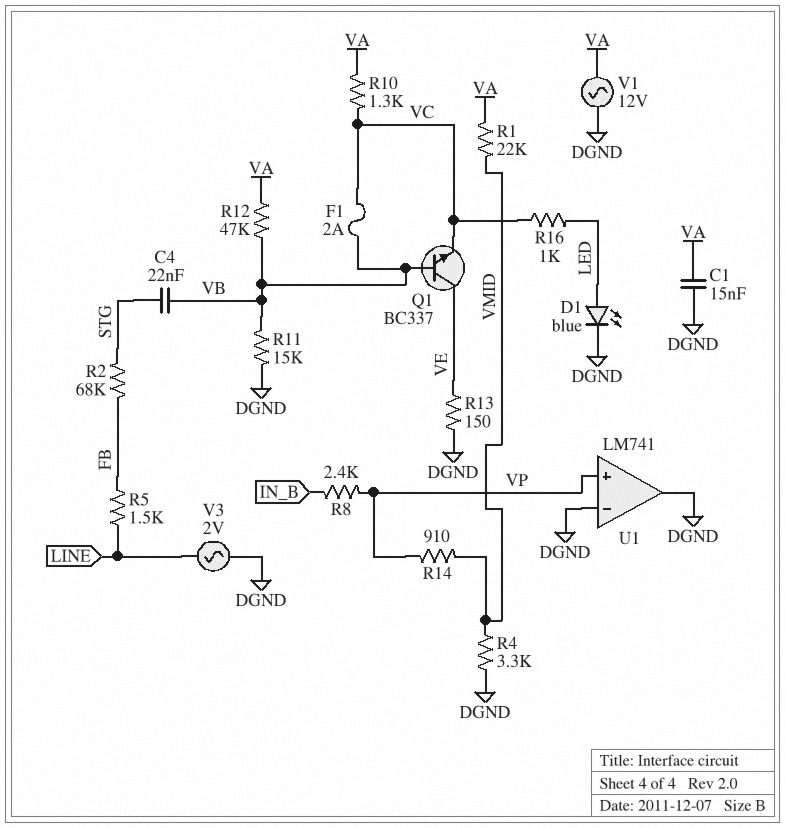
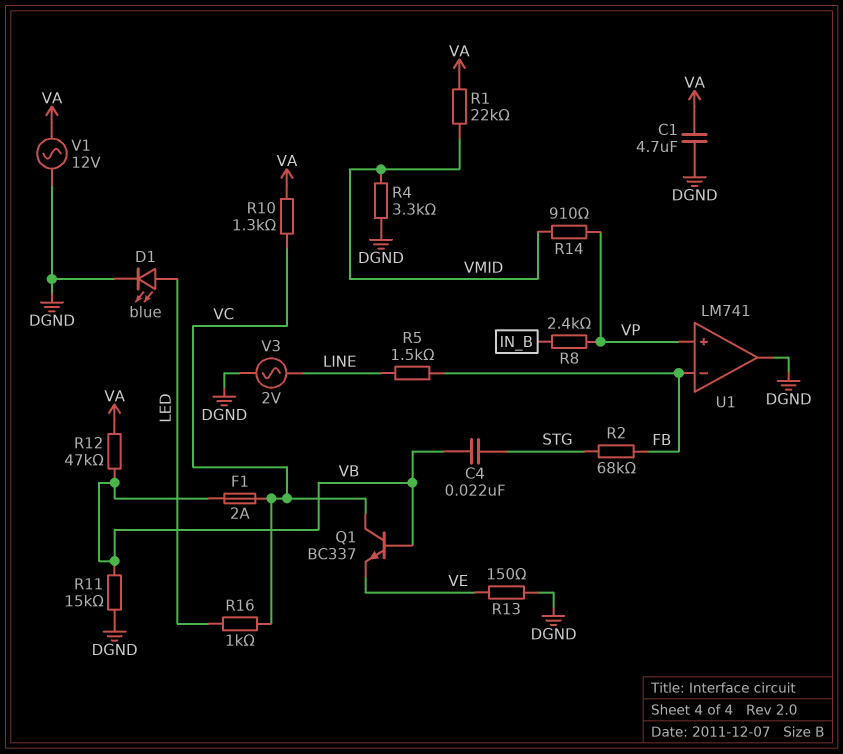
C1: 15nF (DGND, VA) -> 4.7uF (DGND, VA)
Q1: NPN BC337 (B VB, C VE, E VC) -> NPN BC337 (B VB, C VC, E VE)
U1 pin in-: DGND -> FB

